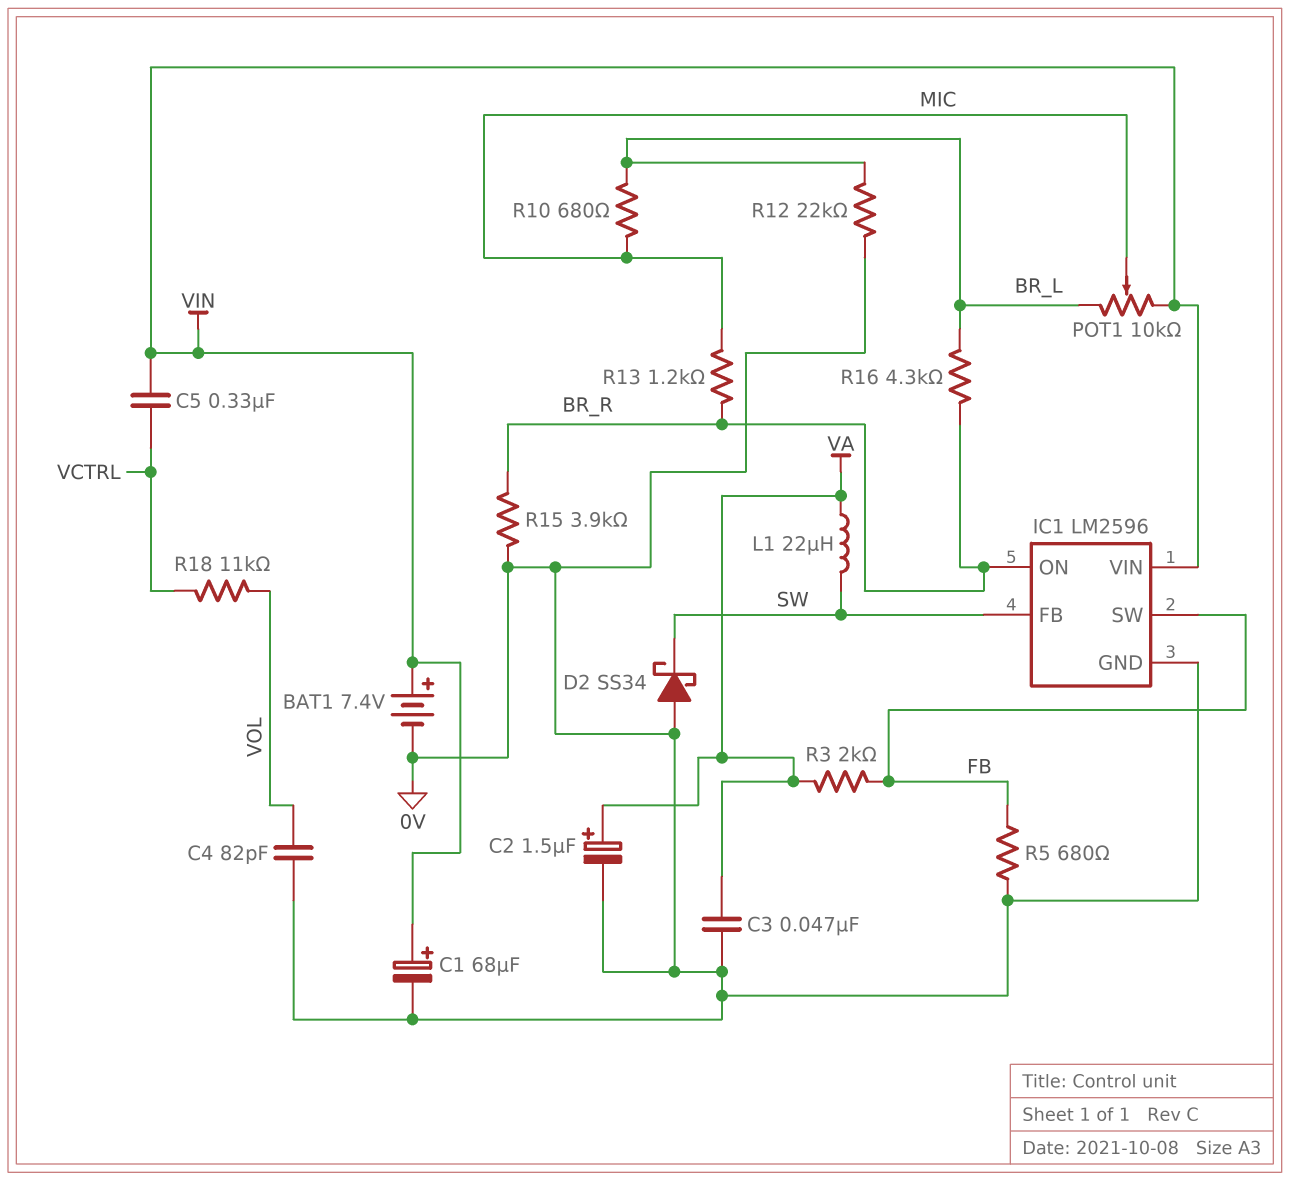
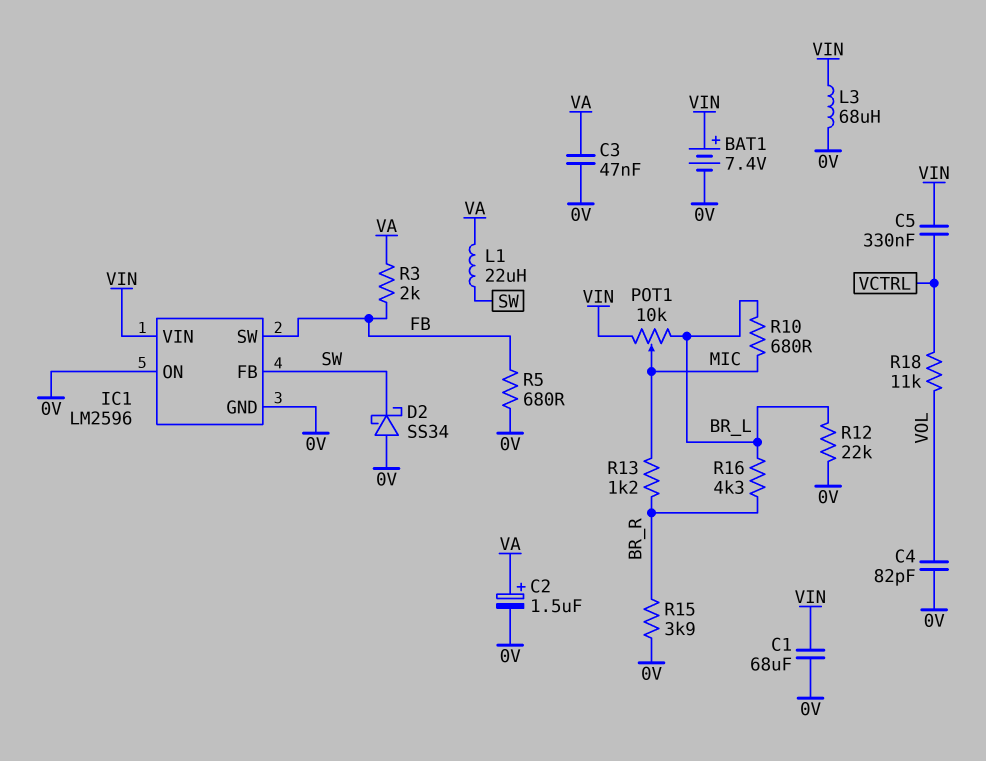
C1: 68uF (plus VIN, minus 0V) -> 68uF (0V, VIN)
IC1 pin ON: BR_R -> 0V
L3: none -> 68uH (0V, VIN)

